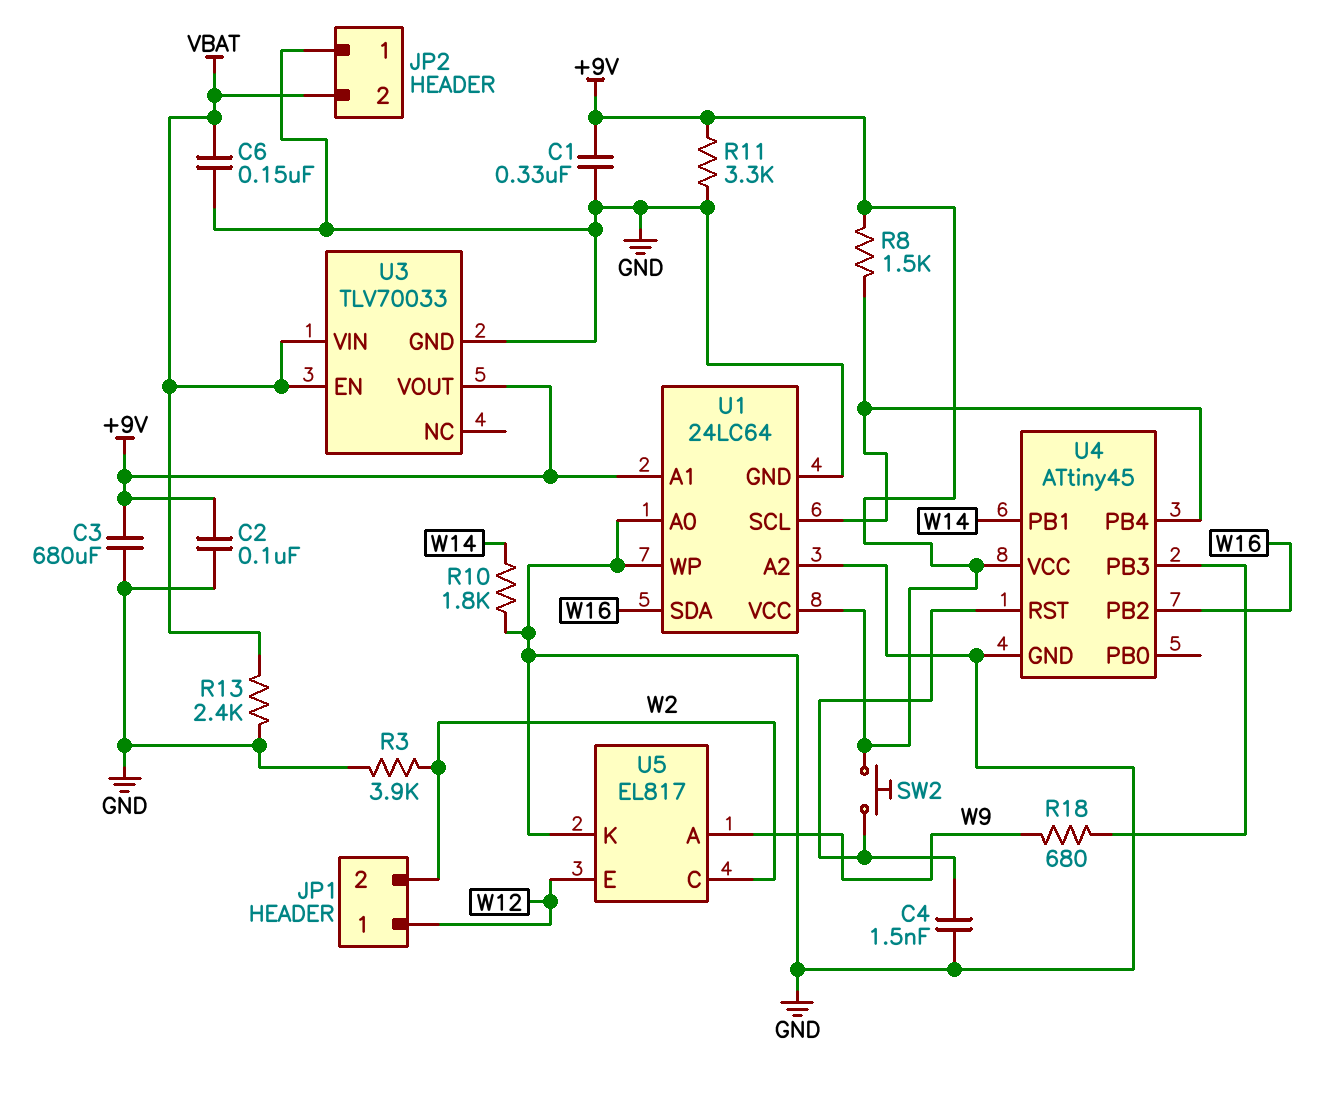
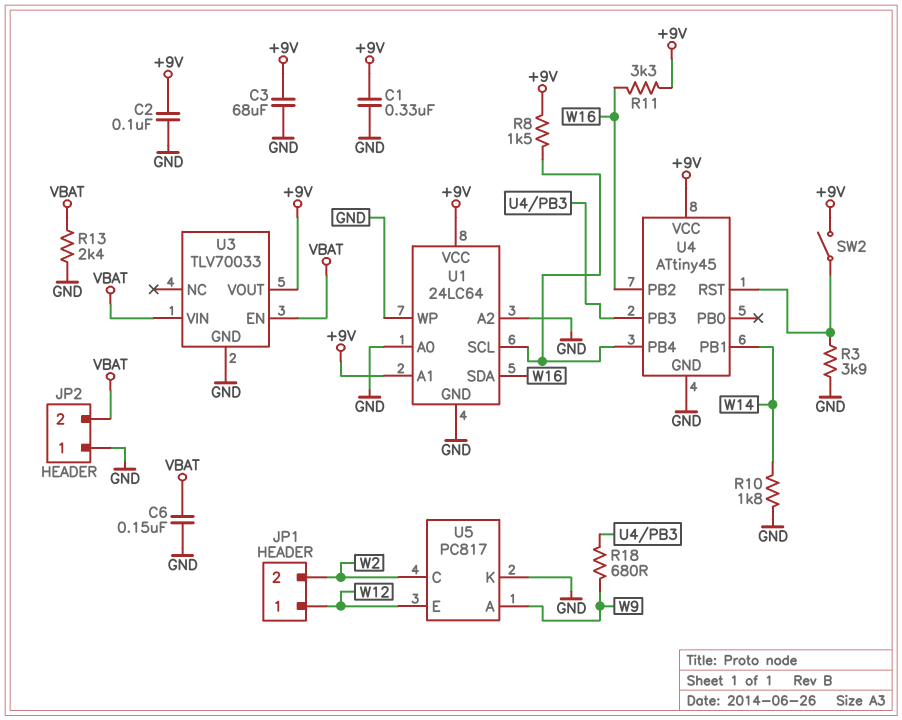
C3: 680uF (+9V, GND) -> 68uF (+9V, GND)
C4: 1.5nF (GND, U4/RST) -> none
R3: 3.9k (GND, W2) -> 3.9k (GND, U4/RST)
R11: 3.3k (+9V, GND) -> 3.3k (+9V, W16)
SW2: button (+9V, U4/RST) -> switch (+9V, U4/RST)
U5: EL817 -> PC817

